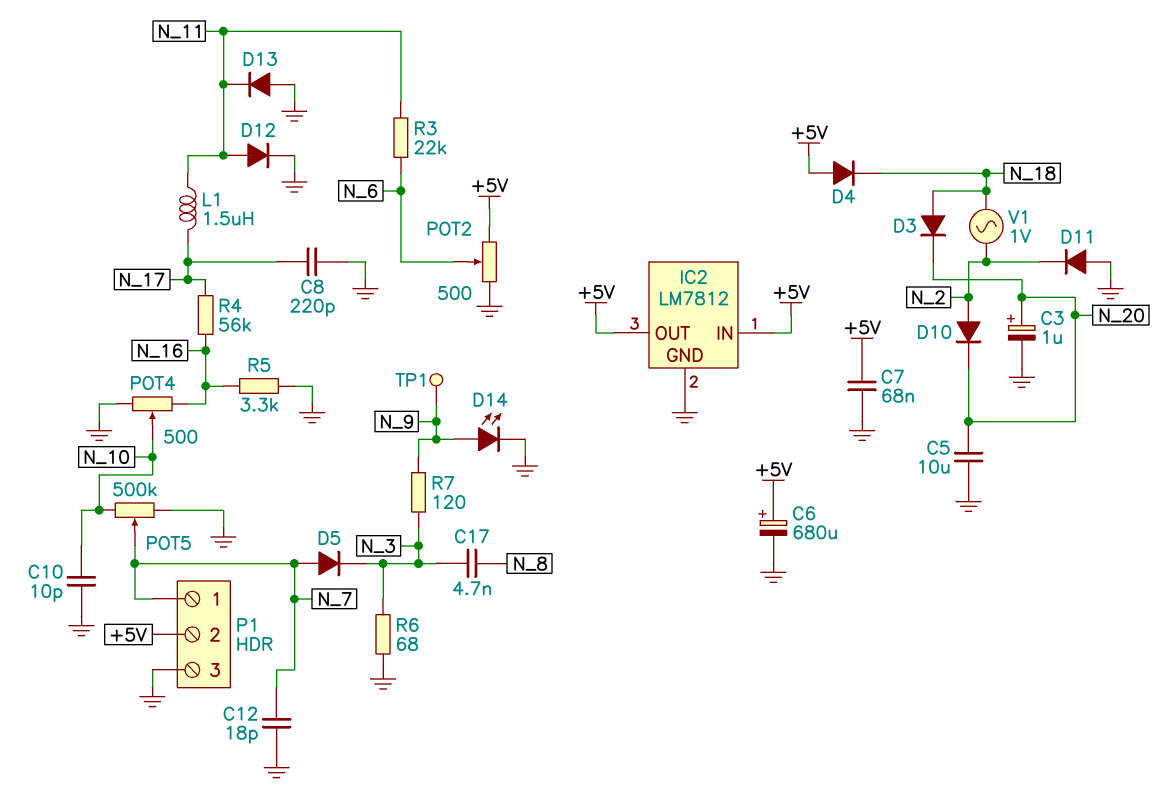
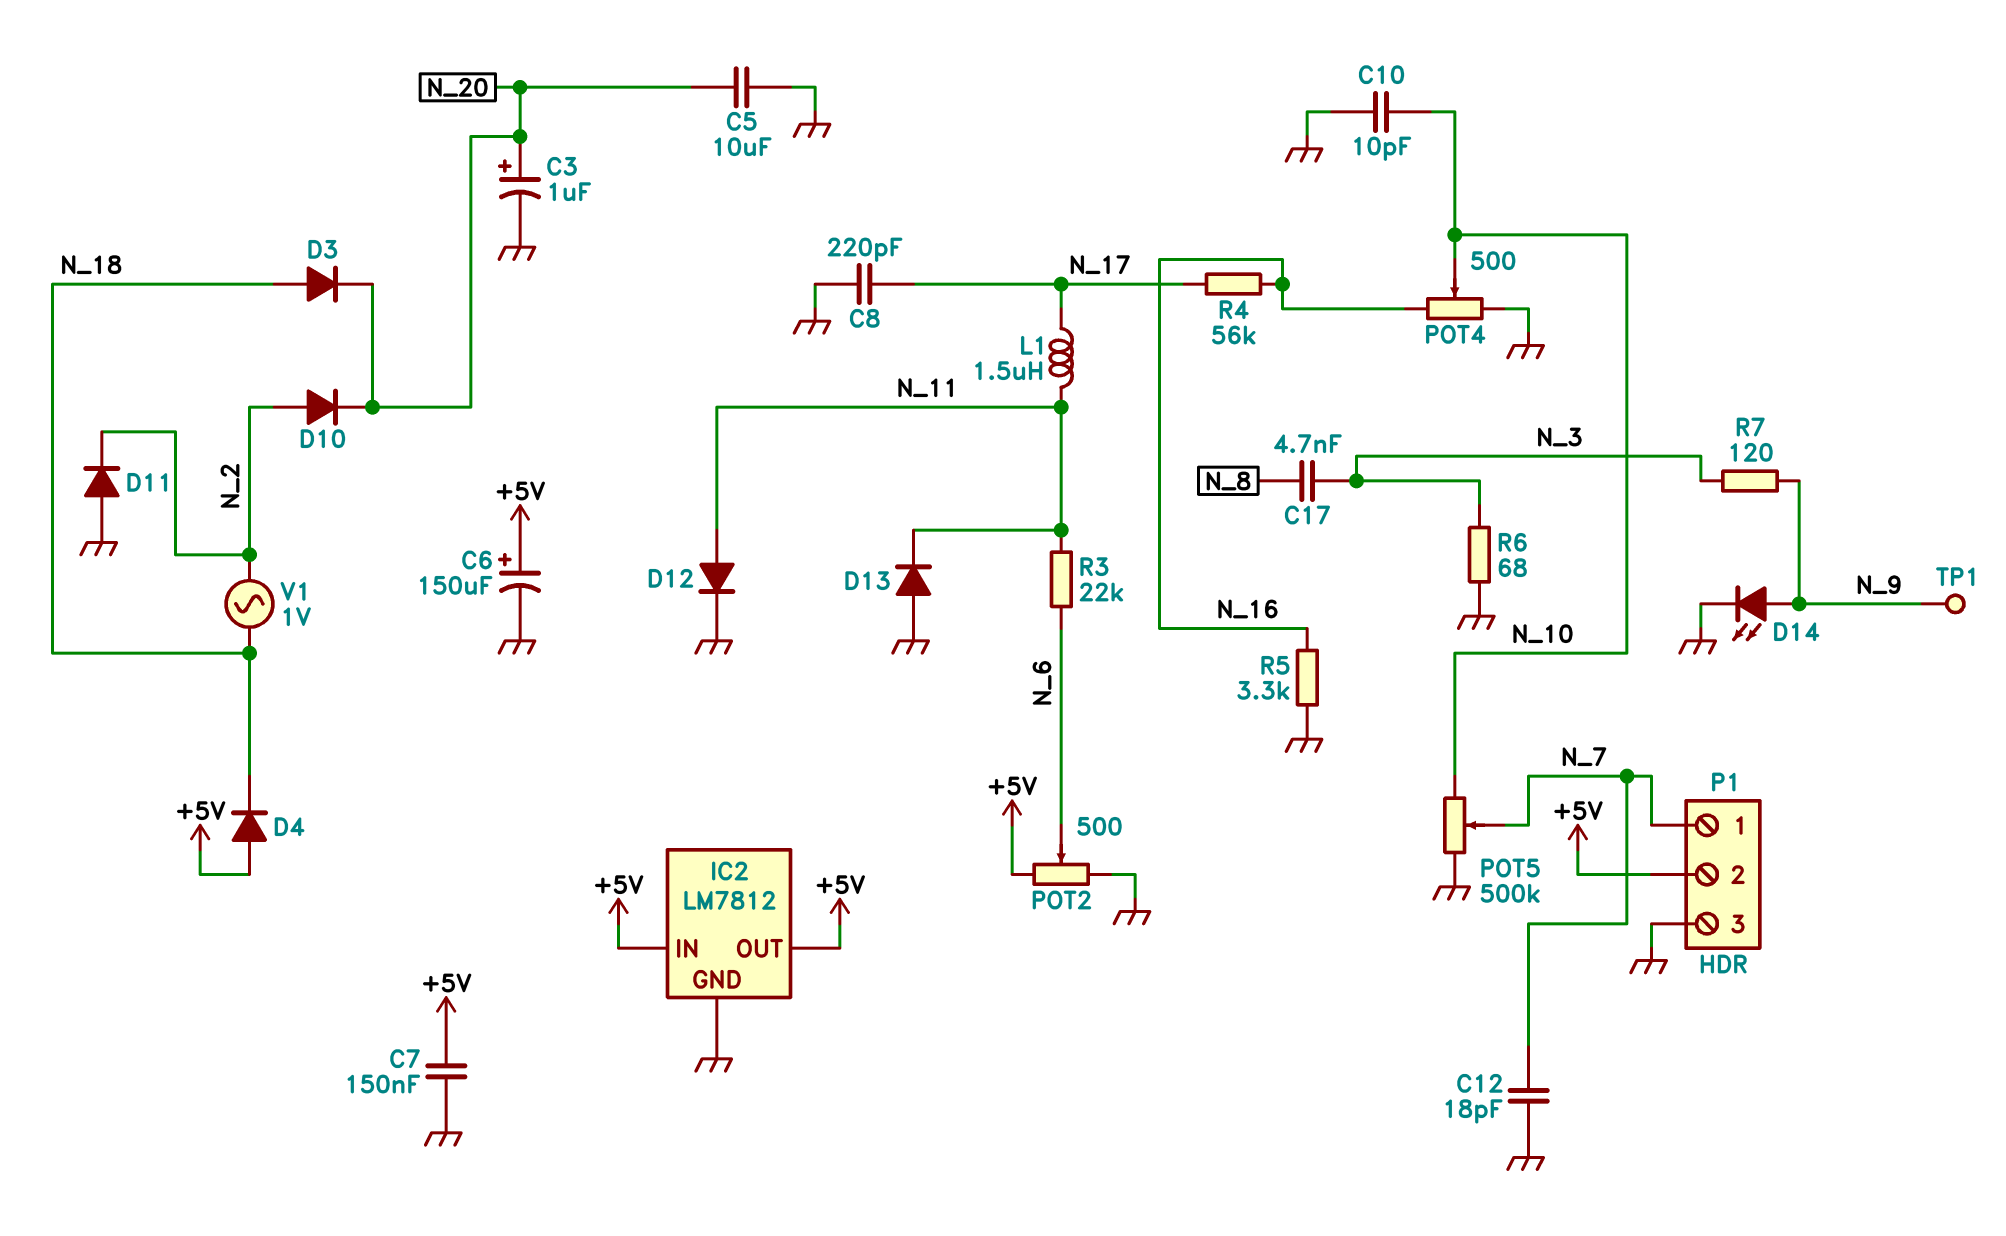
C6: 680uF (plus +5V, minus GND) -> 150uF (plus +5V, minus GND)
C7: 68nF (+5V, GND) -> 150nF (+5V, GND)
D5: diode (A N_7, K N_3) -> none

